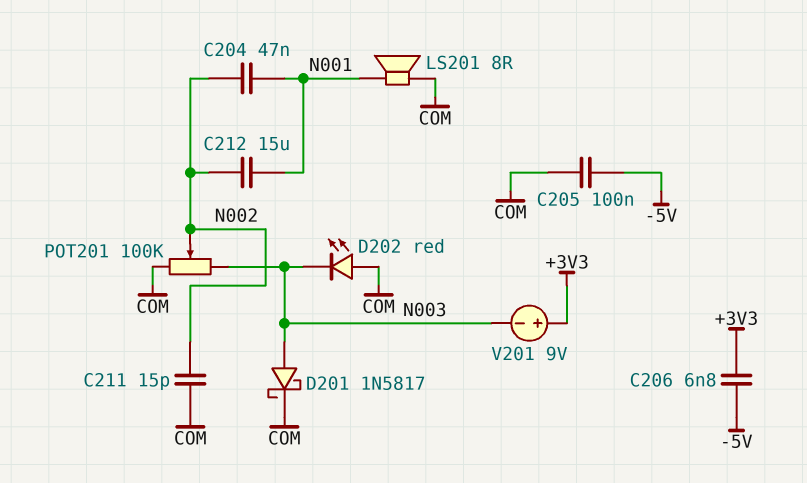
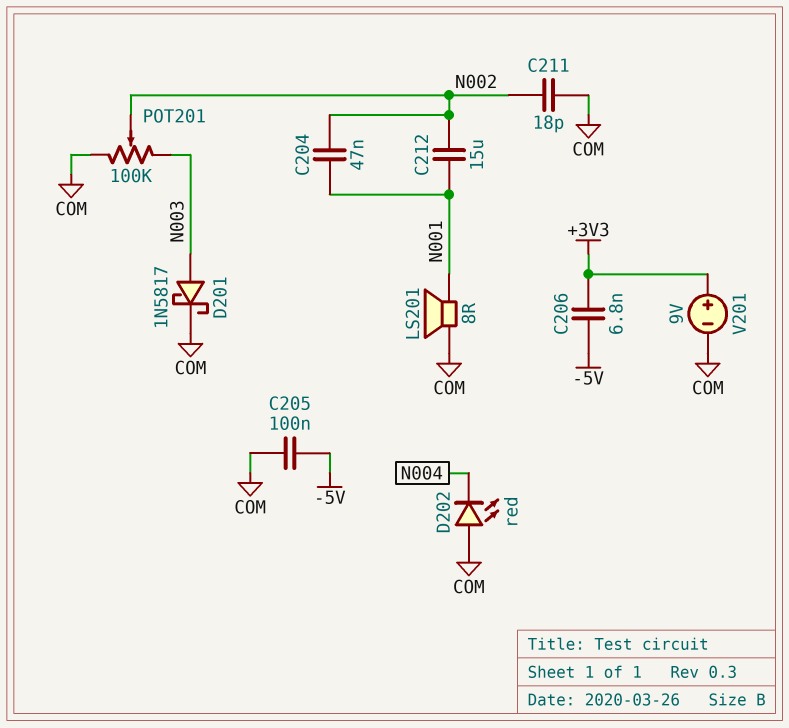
C211: 15pF (COM, N002) -> 18pF (COM, N002)
D202: LED red (A COM, K N003) -> LED red (A COM, K N004)
V201: 9V (plus +3V3, minus N003) -> 9V (plus +3V3, minus COM)

